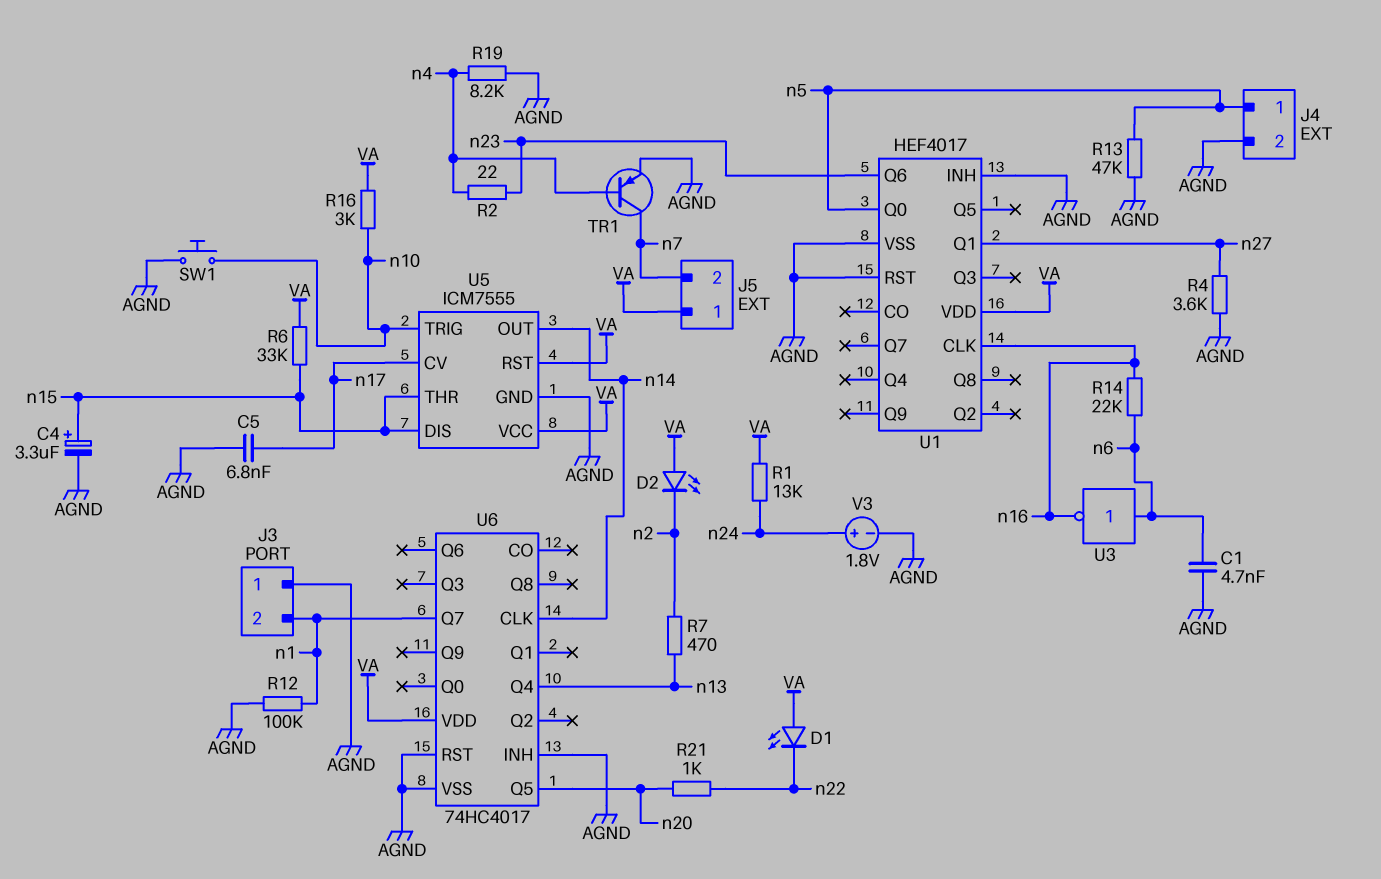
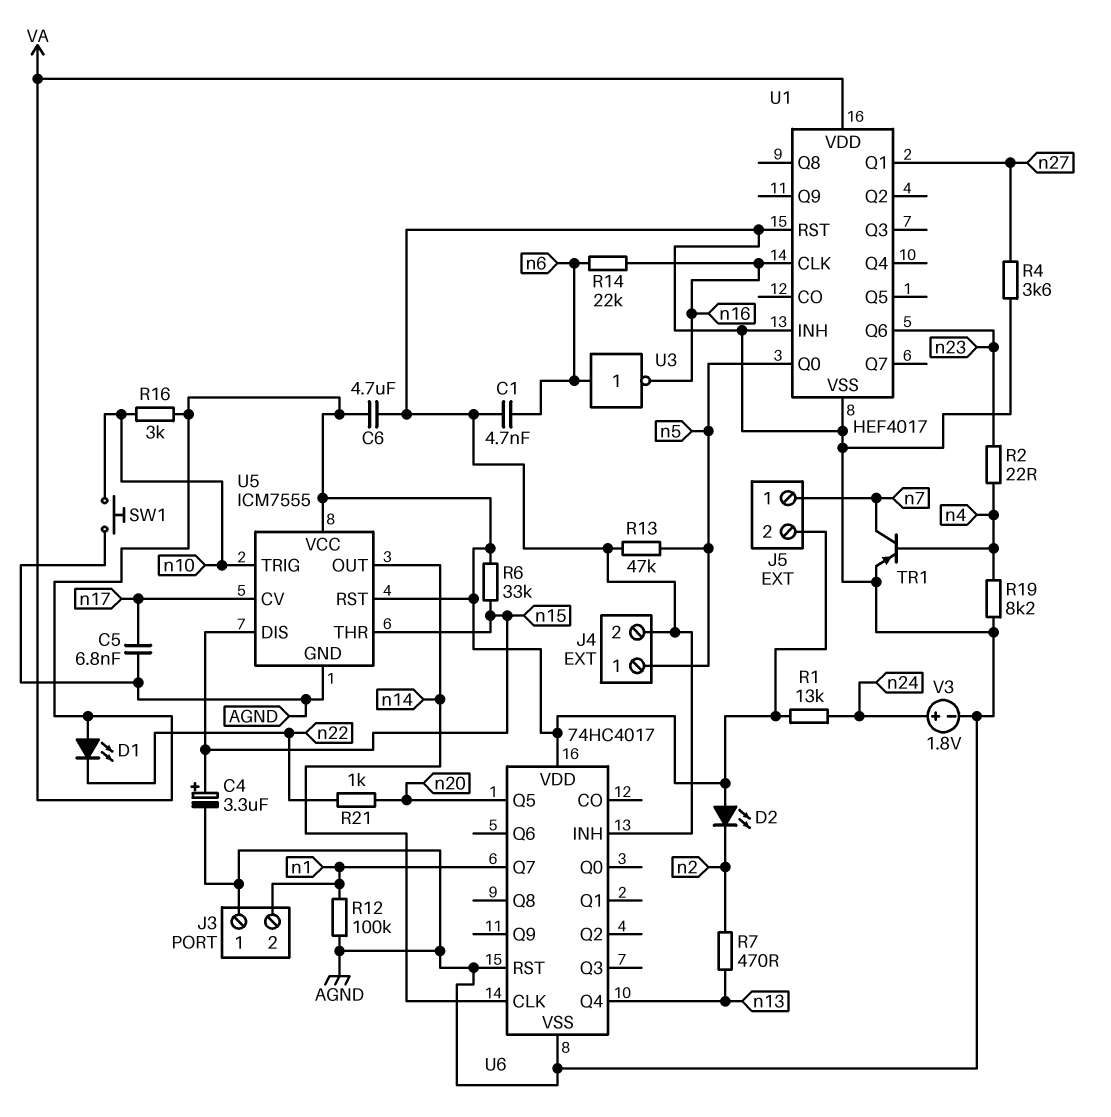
C6: none -> 4.7uF (AGND, VA)
J5 pin 1: VA -> n7
J5 pin 2: n7 -> VA

